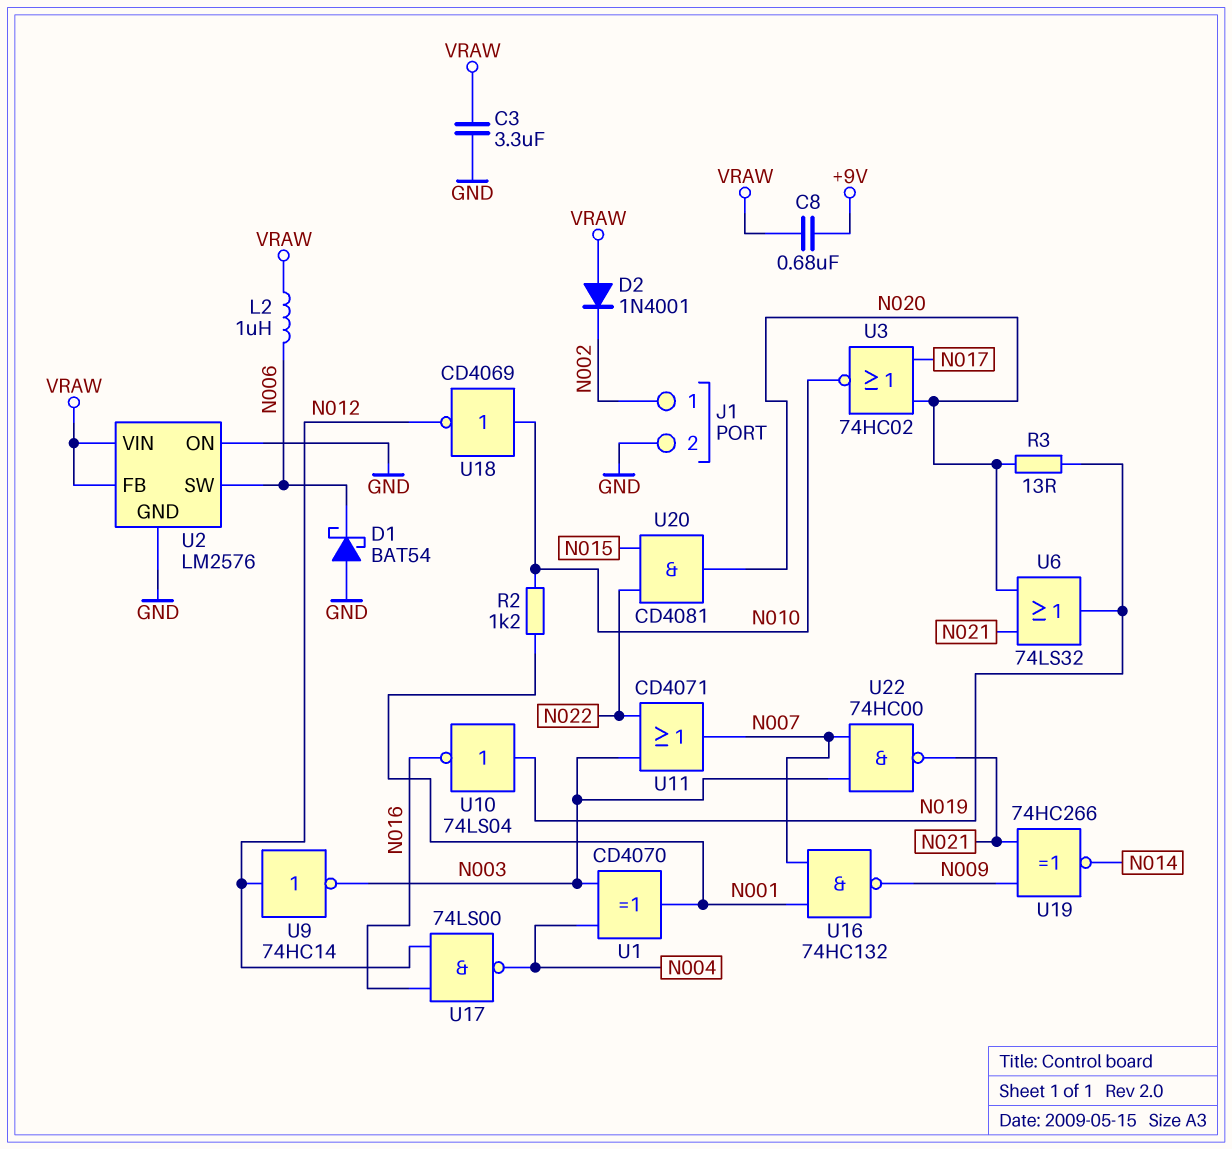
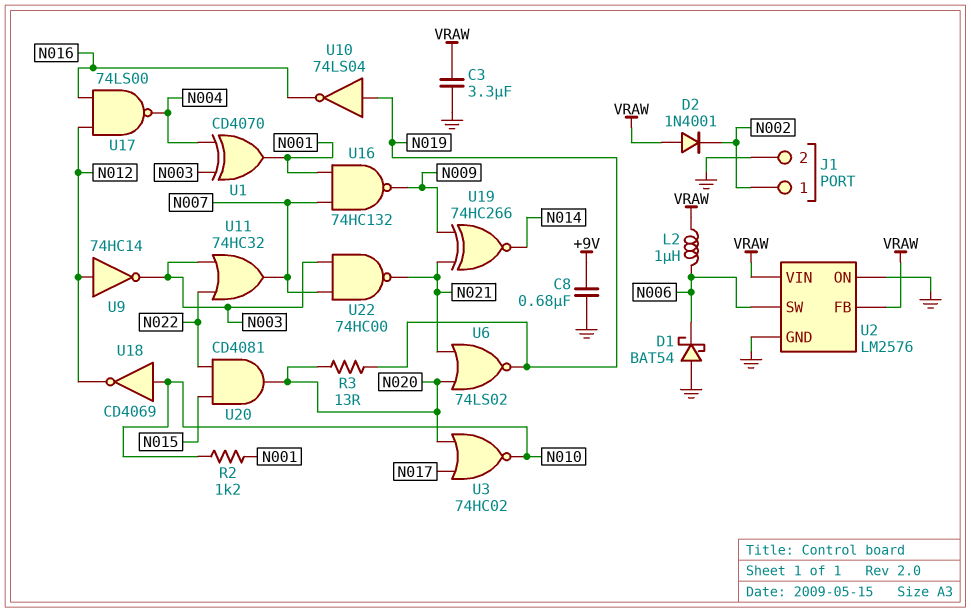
C8: 680nF (+9V, VRAW) -> 680nF (+9V, GND)
U6: OR 74LS32 (in N020, in N021, out N019) -> NOR 74LS02 (in N020, in N021, out N019)
U11: OR CD4071 (in N003, in N022, out N007) -> OR 74HC32 (in N003, in N022, out N007)

